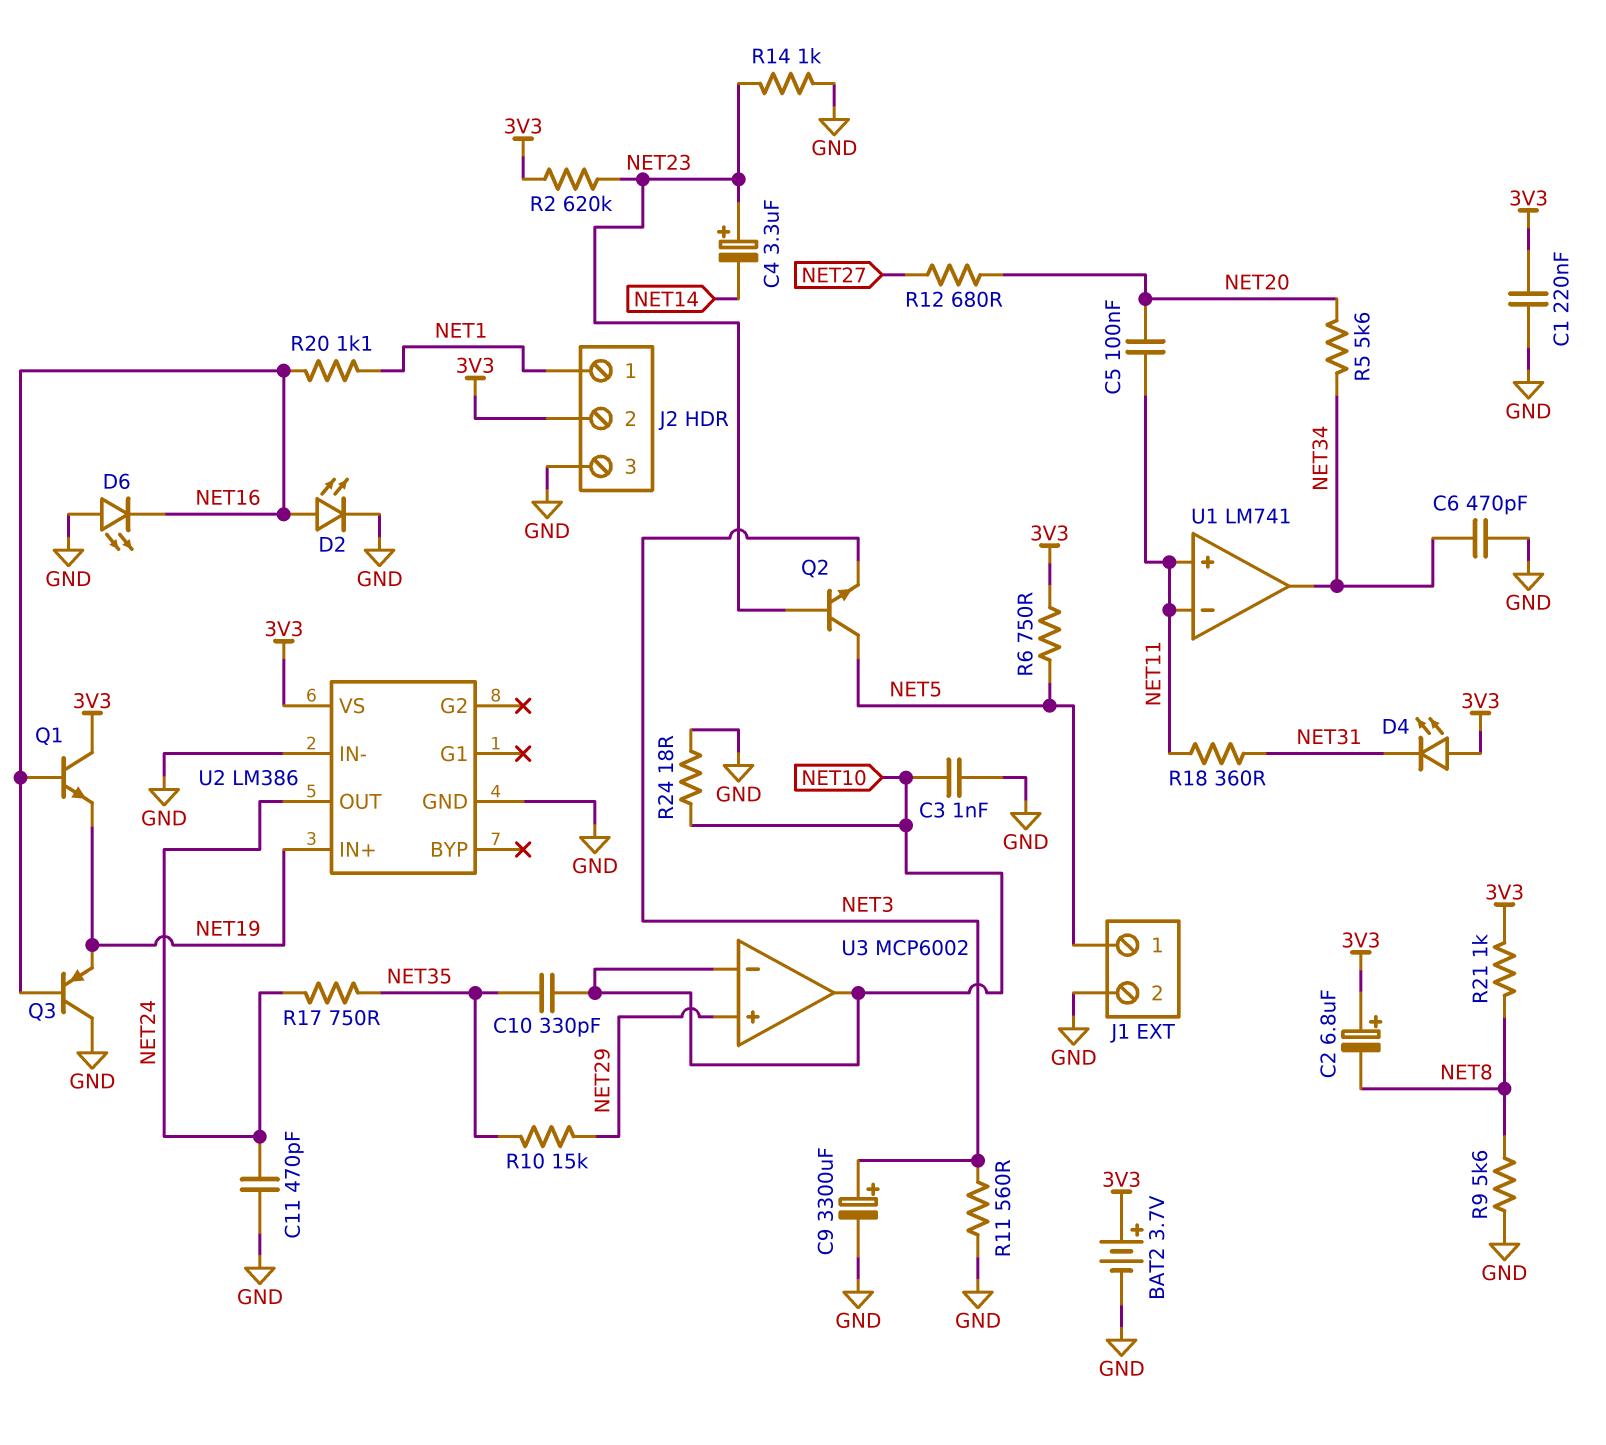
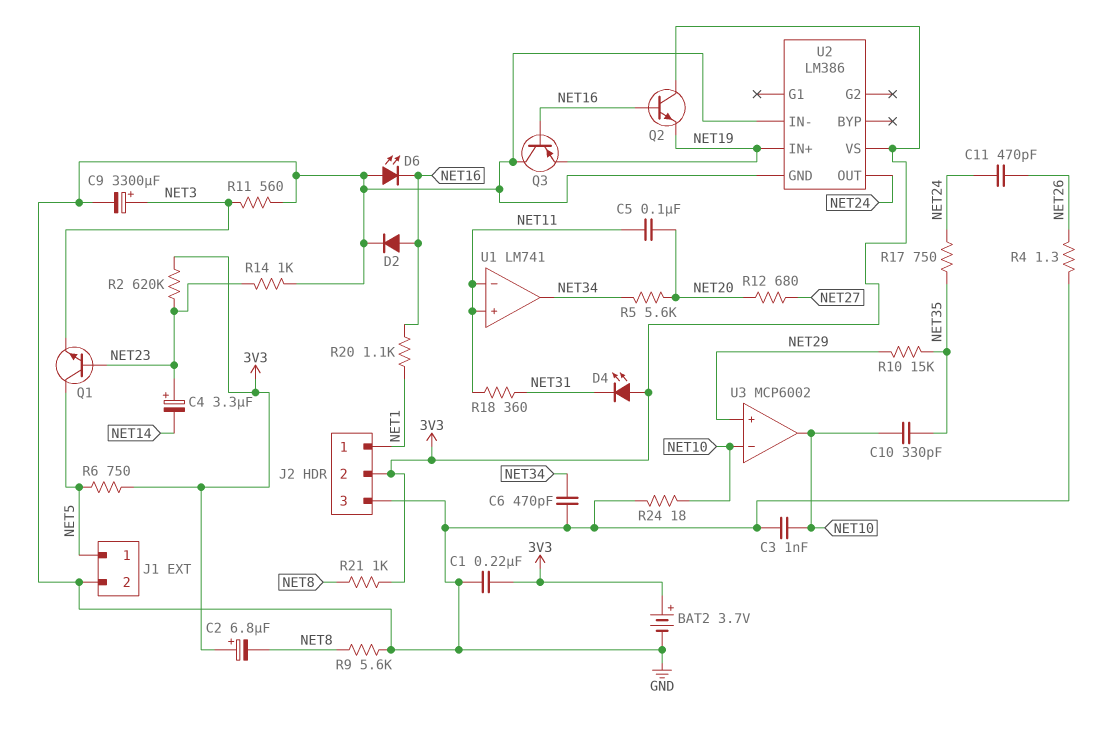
C11: 470pF (GND, NET24) -> 470pF (NET24, NET26)
D2: LED (A NET16, K GND) -> diode (A NET16, K GND)
Q1: NPN (B NET16, C 3V3, E NET19) -> NPN (B NET23, C NET5, E NET3)
Q2: NPN (B NET23, C NET5, E NET3) -> NPN (B NET16, C 3V3, E NET19)
R4: none -> 1.3 (GND, NET26)

